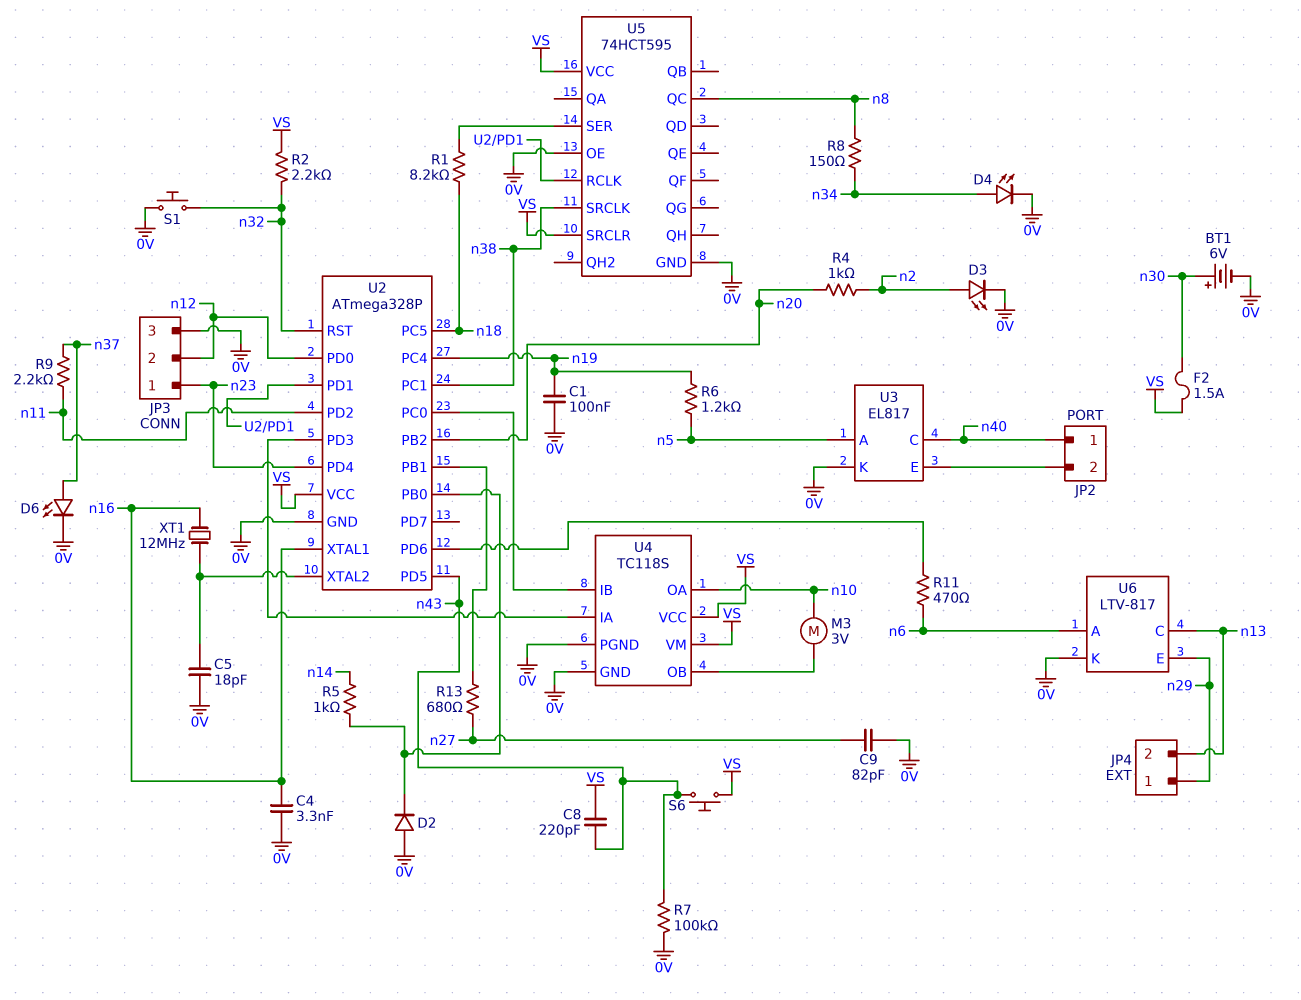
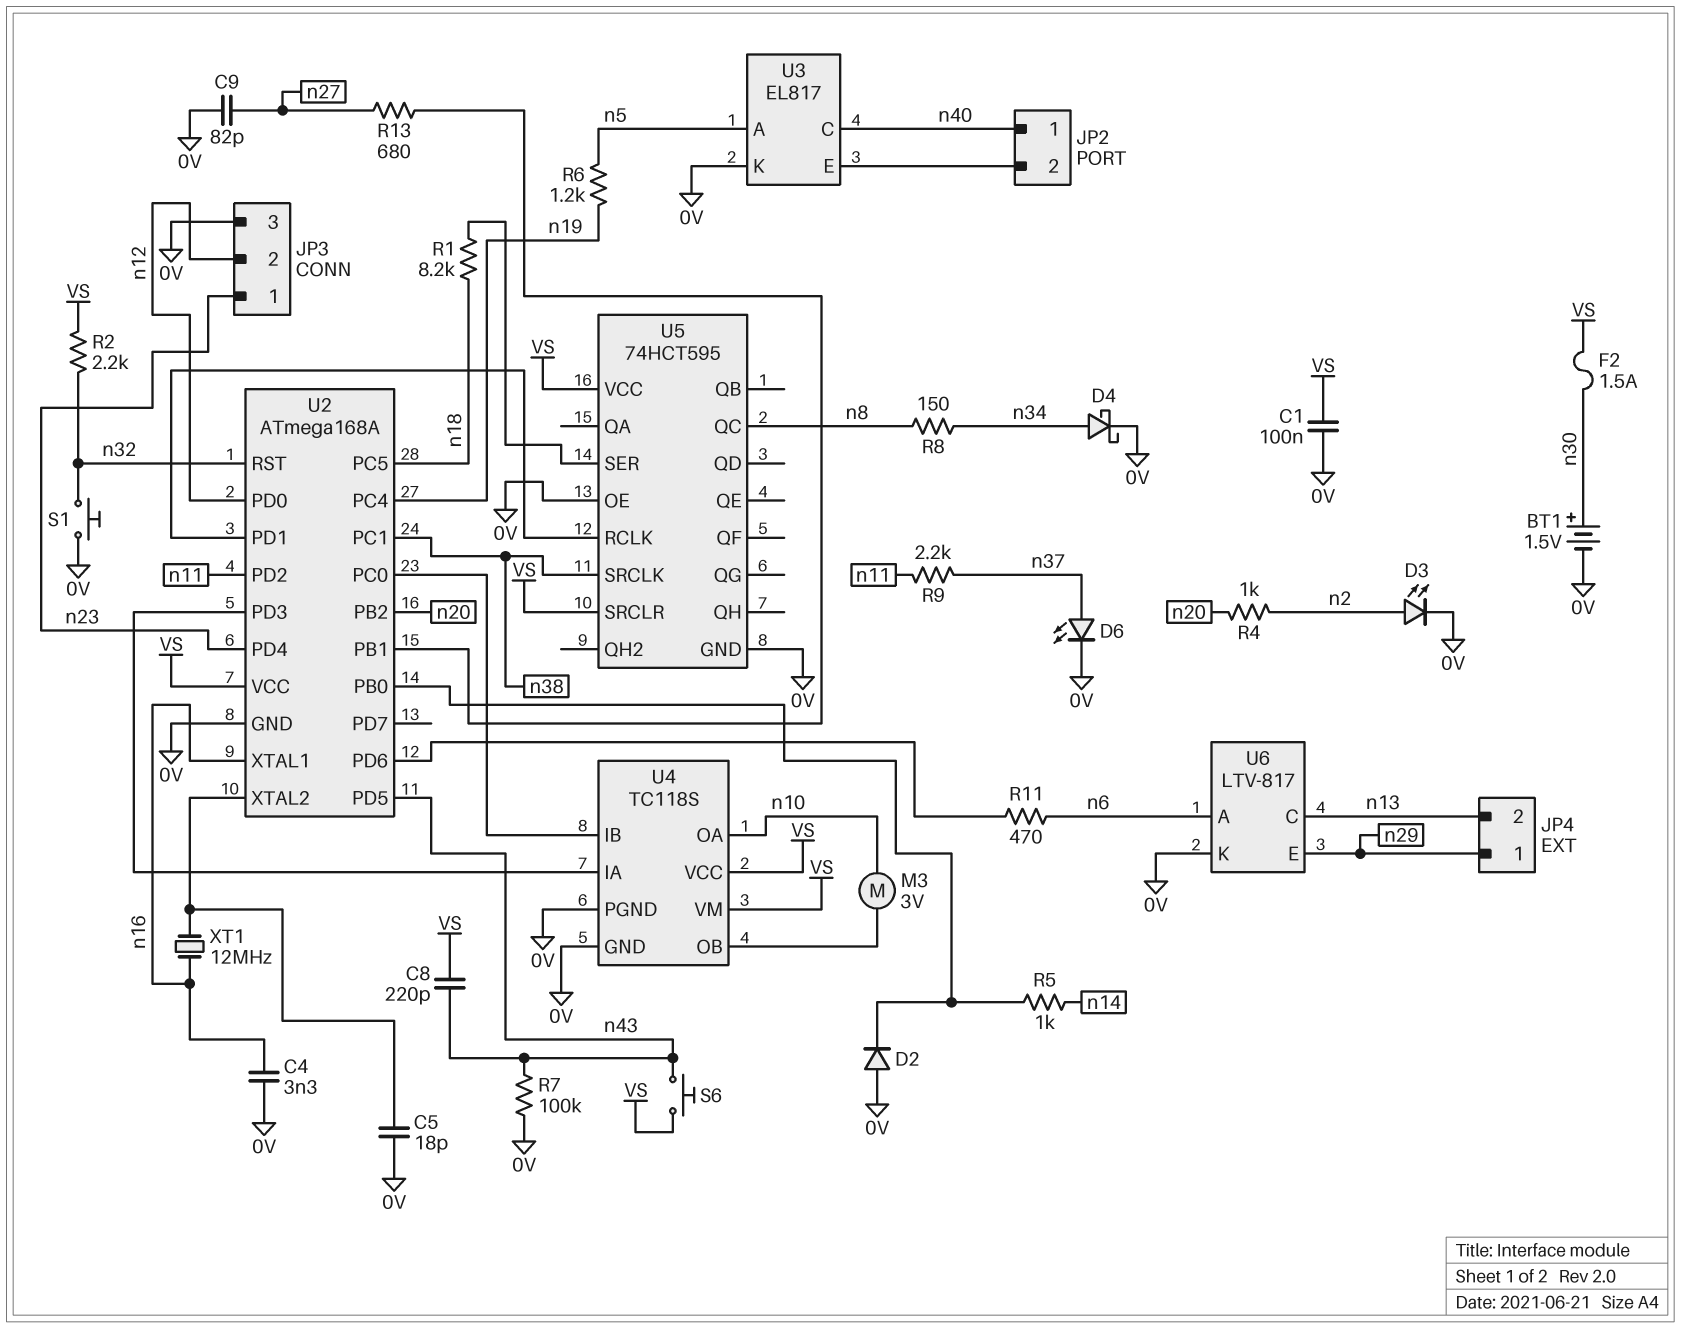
BT1: 6V (plus n30, minus 0V) -> 1.5V (plus n30, minus 0V)
C1: 100nF (0V, n19) -> 100nF (0V, VS)
D4: LED (A n34, K 0V) -> schottky (A n34, K 0V)
U2: ATmega328P -> ATmega168A

